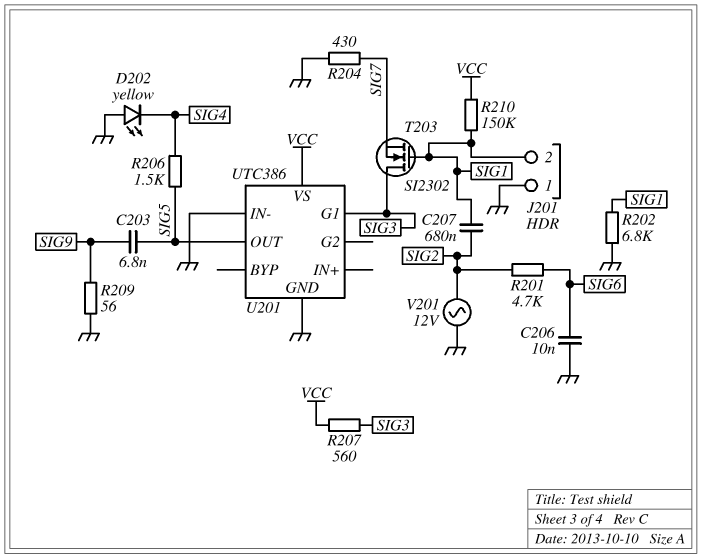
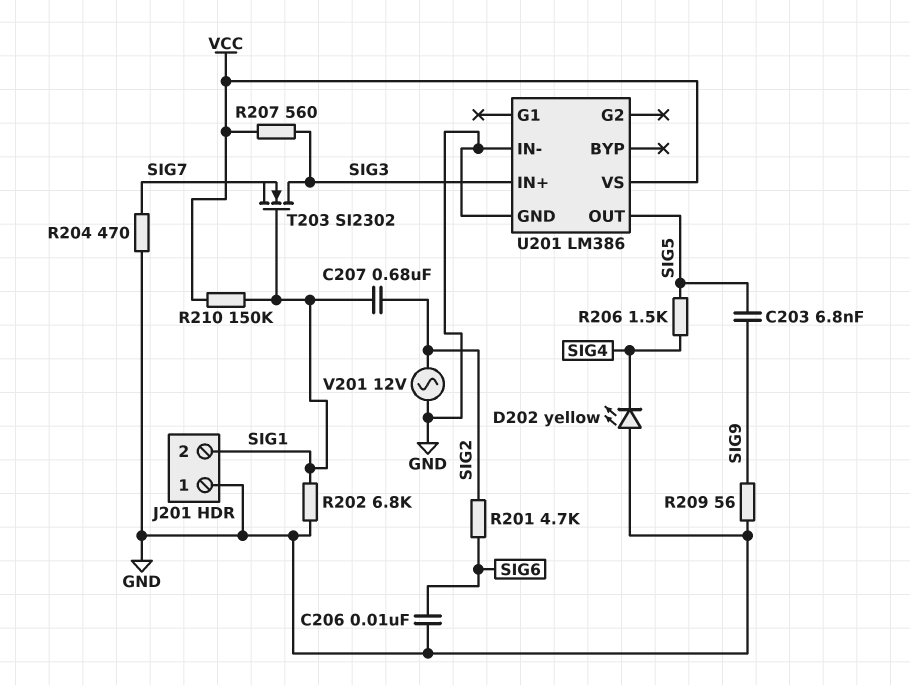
R204: 430 (GND, SIG7) -> 470 (GND, SIG7)
U201: UTC386 -> LM386
U201 pin G1: SIG3 -> none
U201 pin IN+: none -> SIG3

